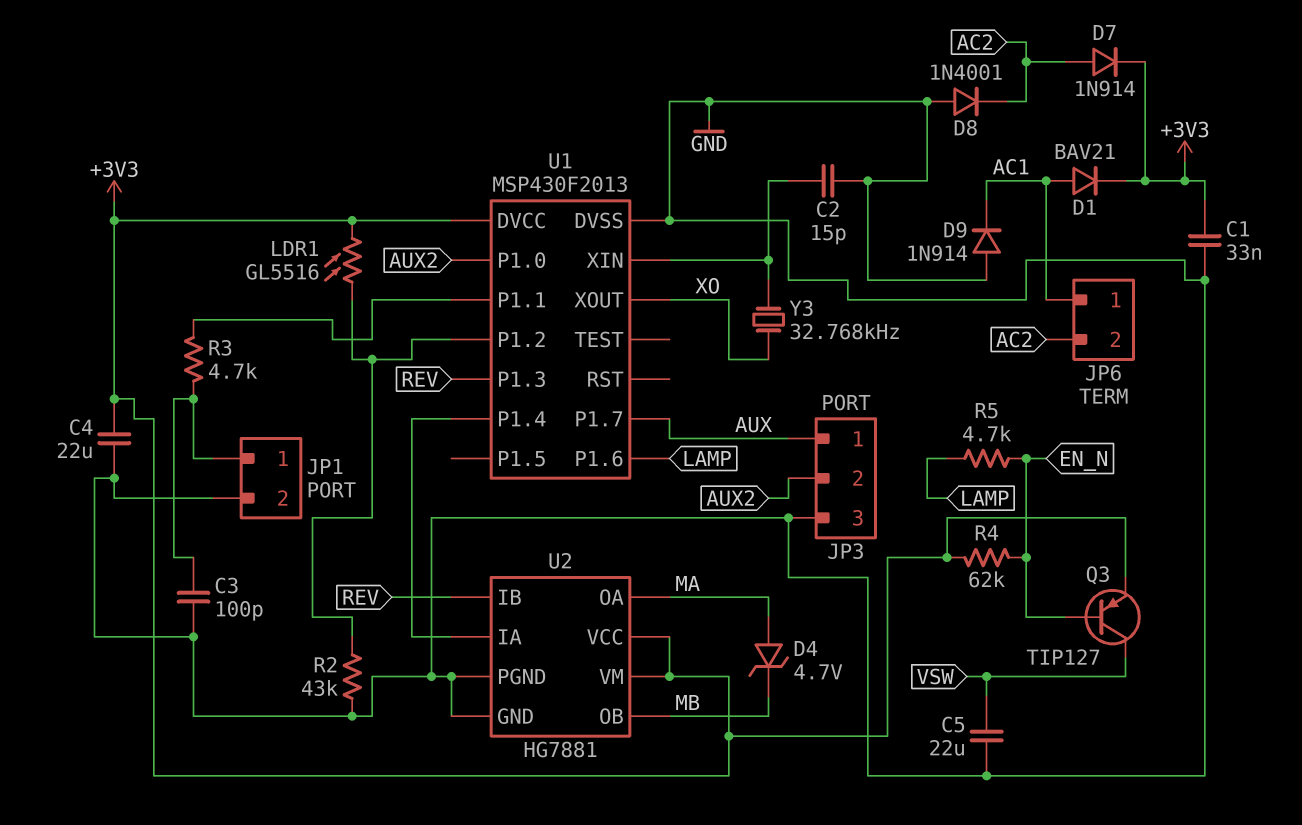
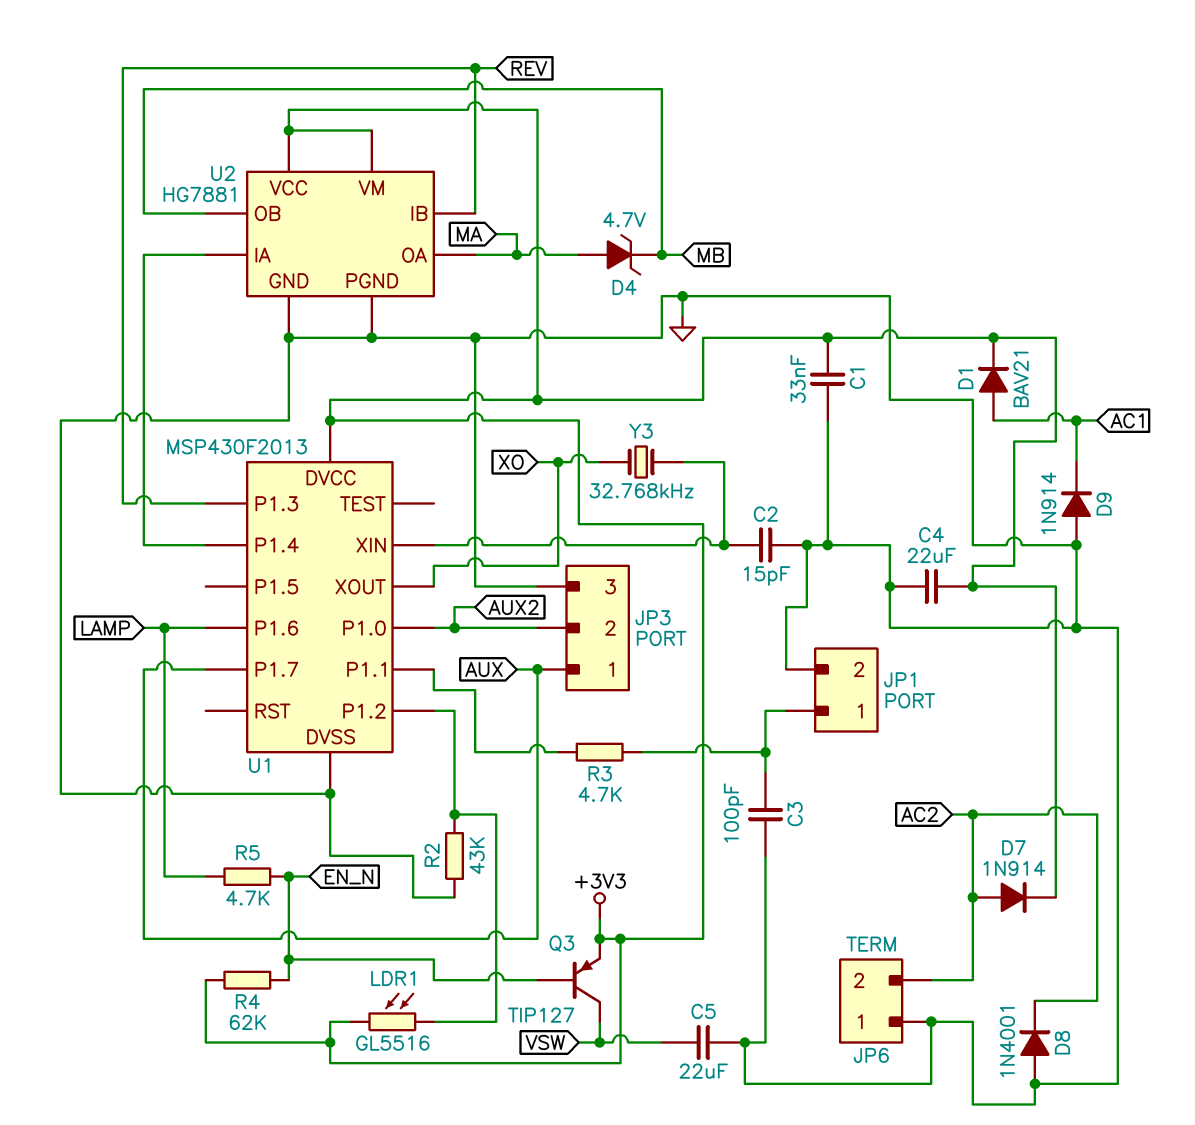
JP6 pin 1: AC1 -> GND

